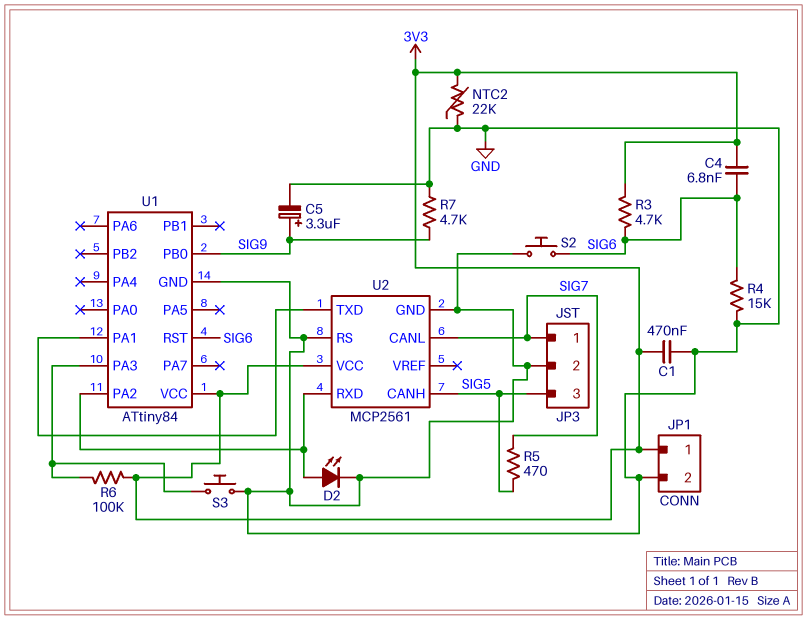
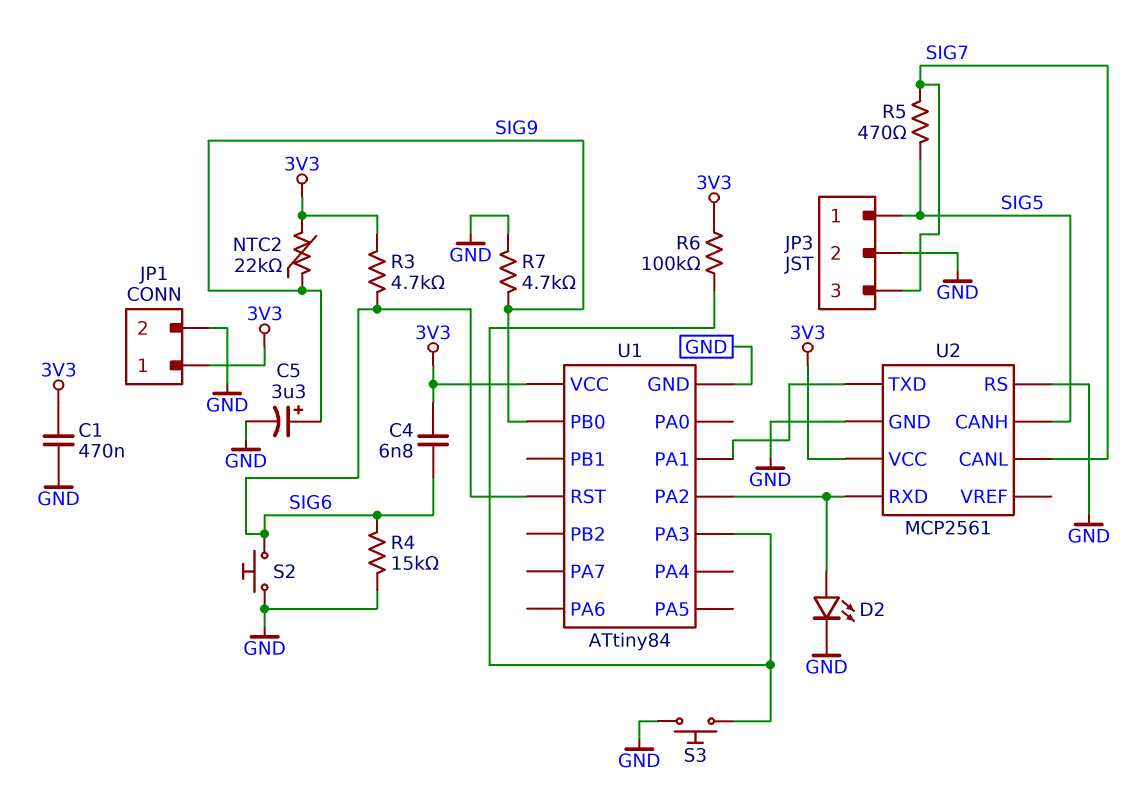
JP3 pin 1: SIG7 -> SIG5
JP3 pin 3: SIG5 -> SIG7
NTC2: 22k (3V3, GND) -> 22k (3V3, SIG9)

